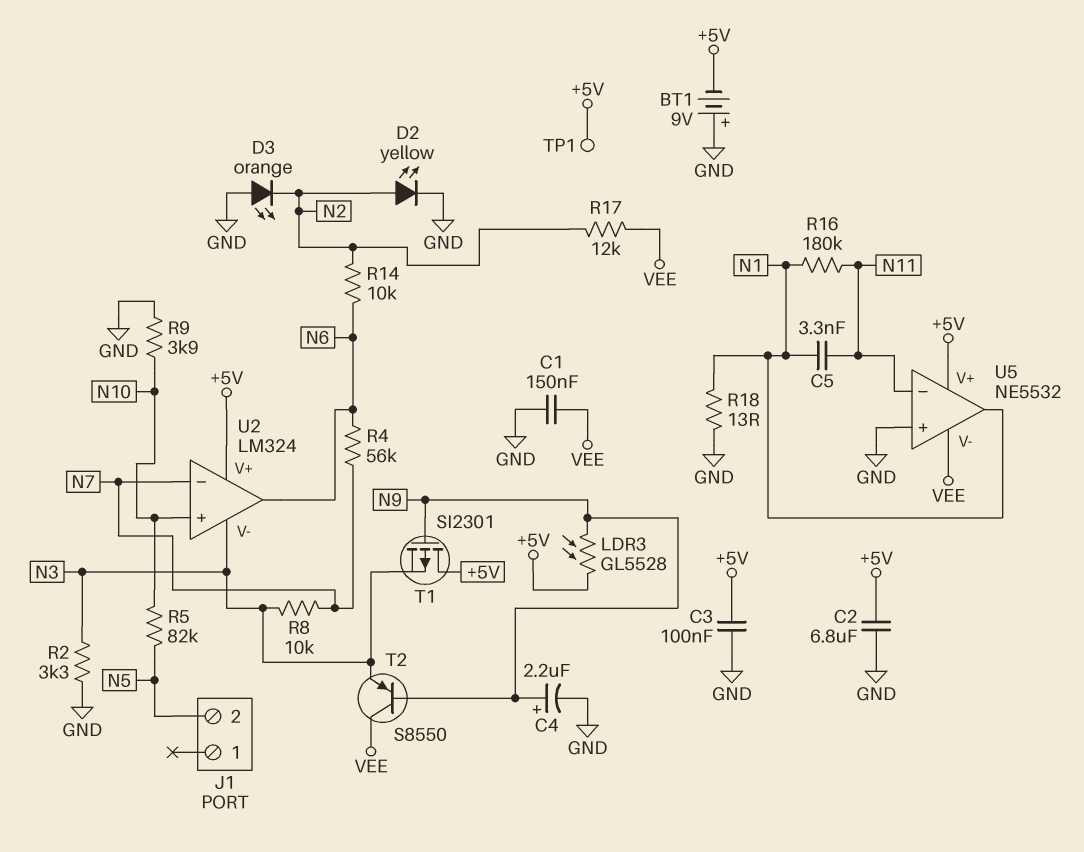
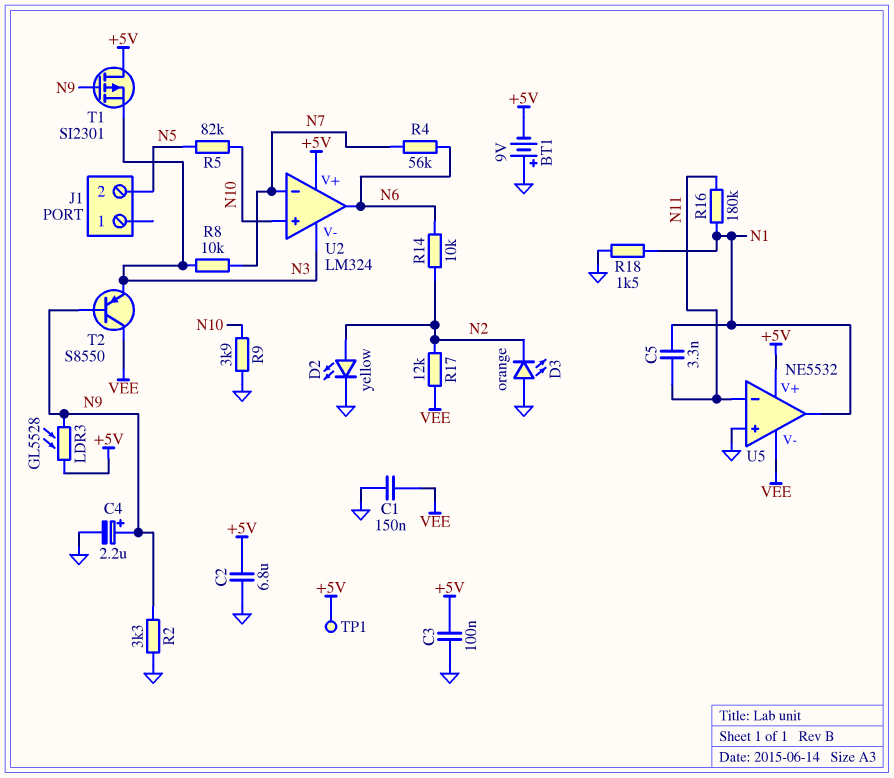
R2: 3.3k (GND, N3) -> 3.3k (GND, N9)
R18: 13 (GND, N1) -> 1.5k (GND, N1)

